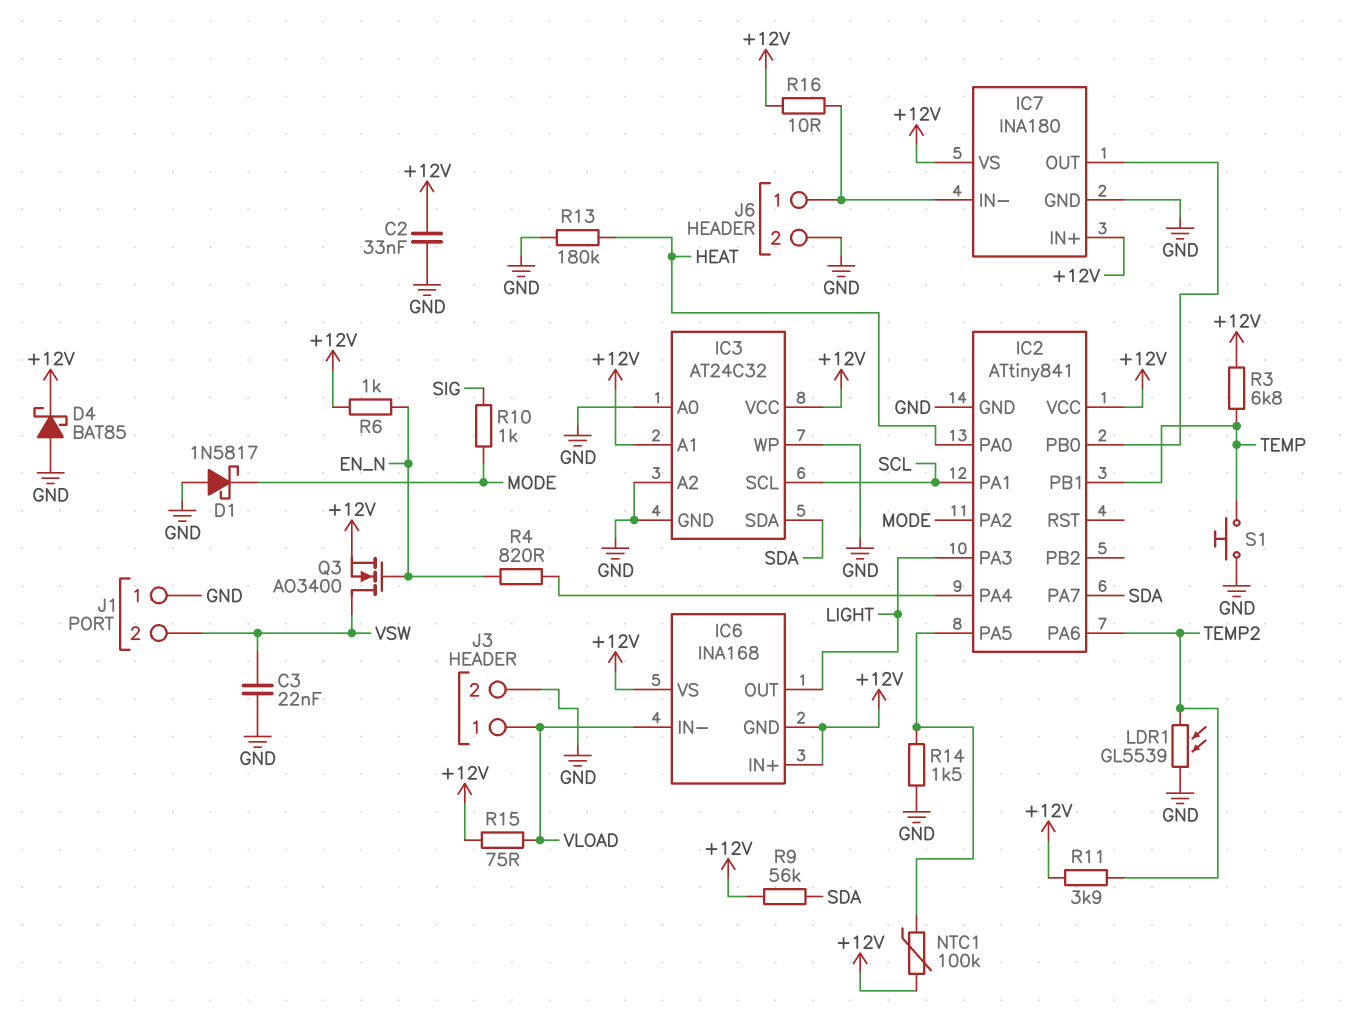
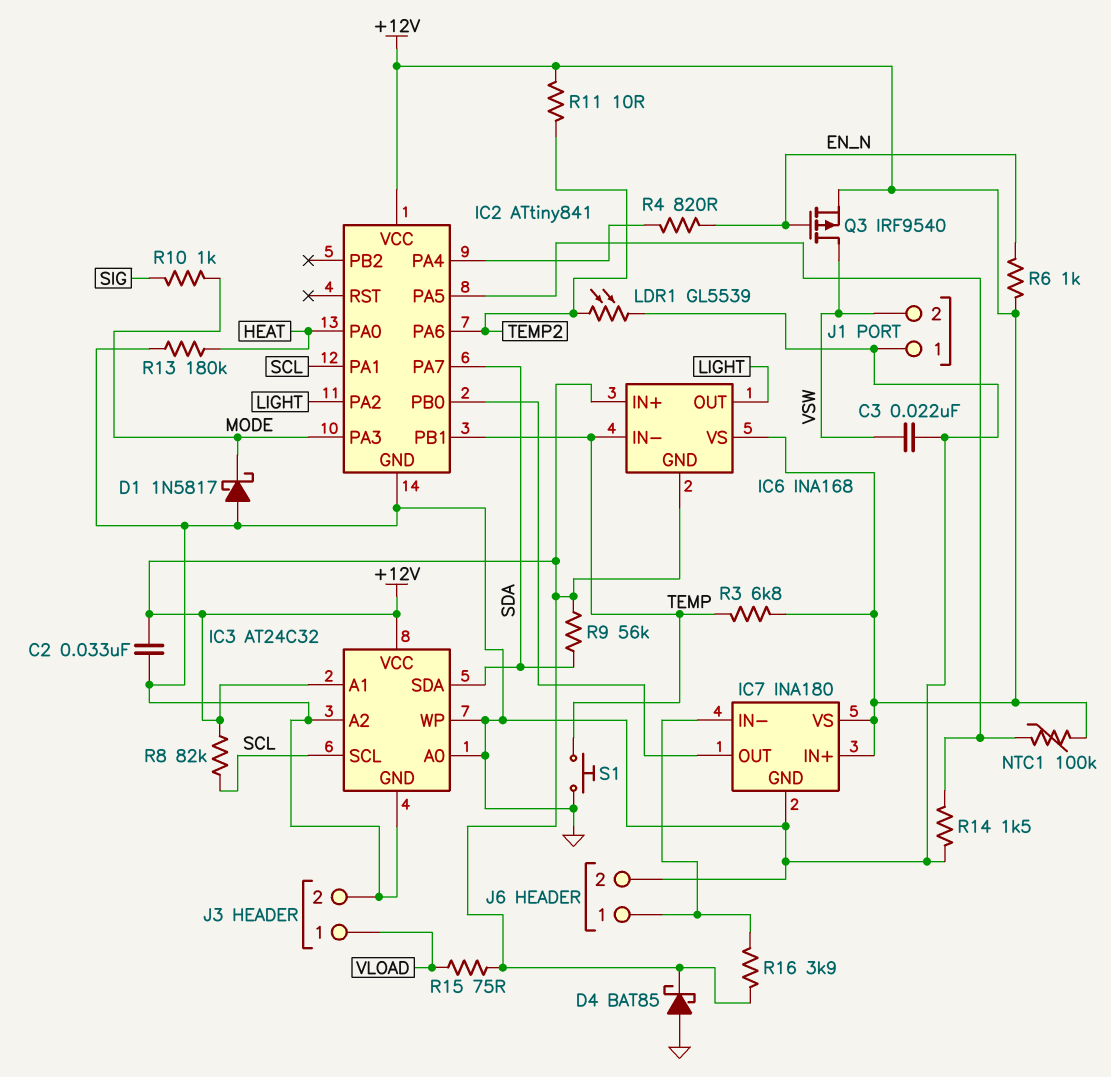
IC2 pin PA2: MODE -> LIGHT
IC2 pin PA3: LIGHT -> MODE
IC6 pin IN-: VLOAD -> TEMP
Q3: NMOS AO3400 (G EN_N, D VSW, S +12V) -> PMOS IRF9540 (G EN_N, D VSW, S +12V)
R8: none -> 82k (+12V, SCL)
R11: 3.9k (+12V, TEMP2) -> 10 (+12V, TEMP2)
R16: 10 (+12V, IC7/IN-) -> 3.9k (+12V, IC7/IN-)

